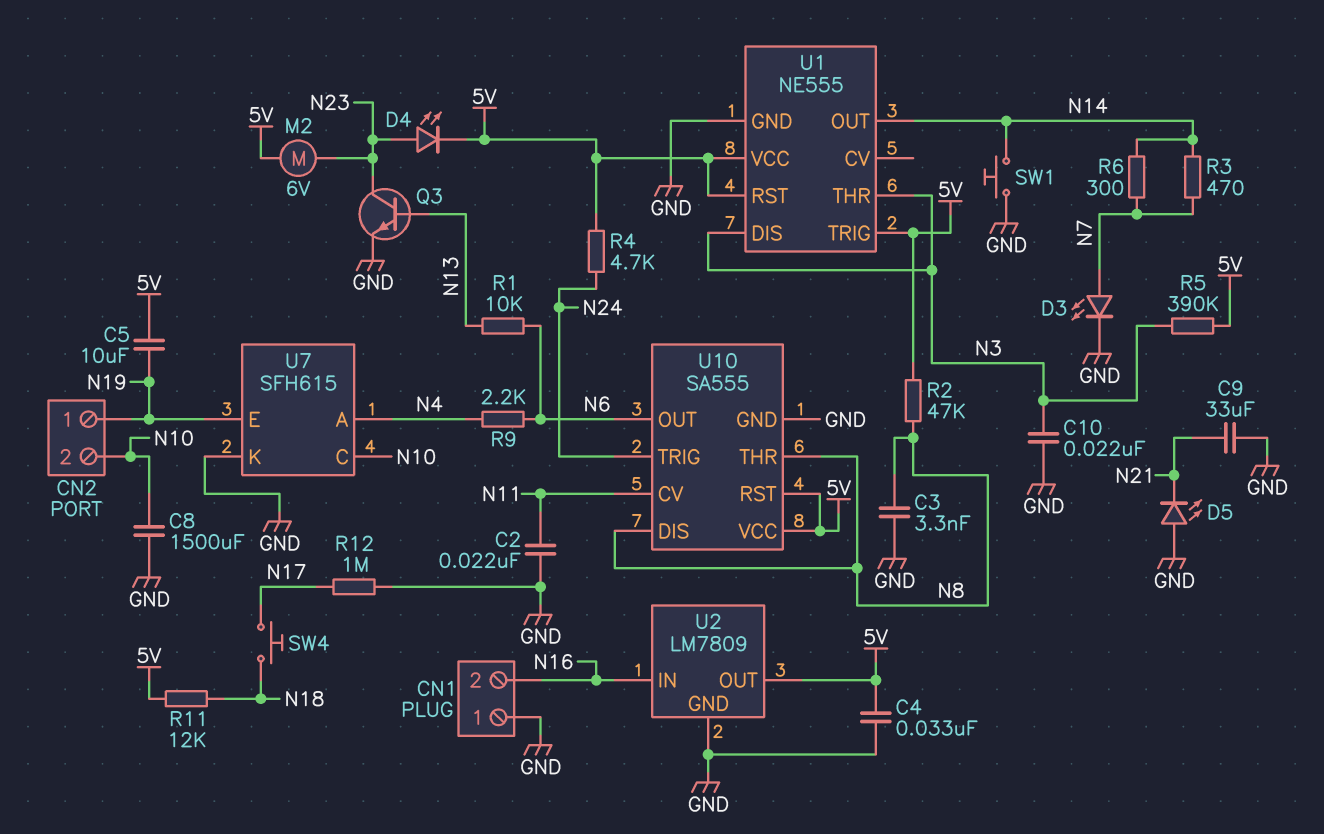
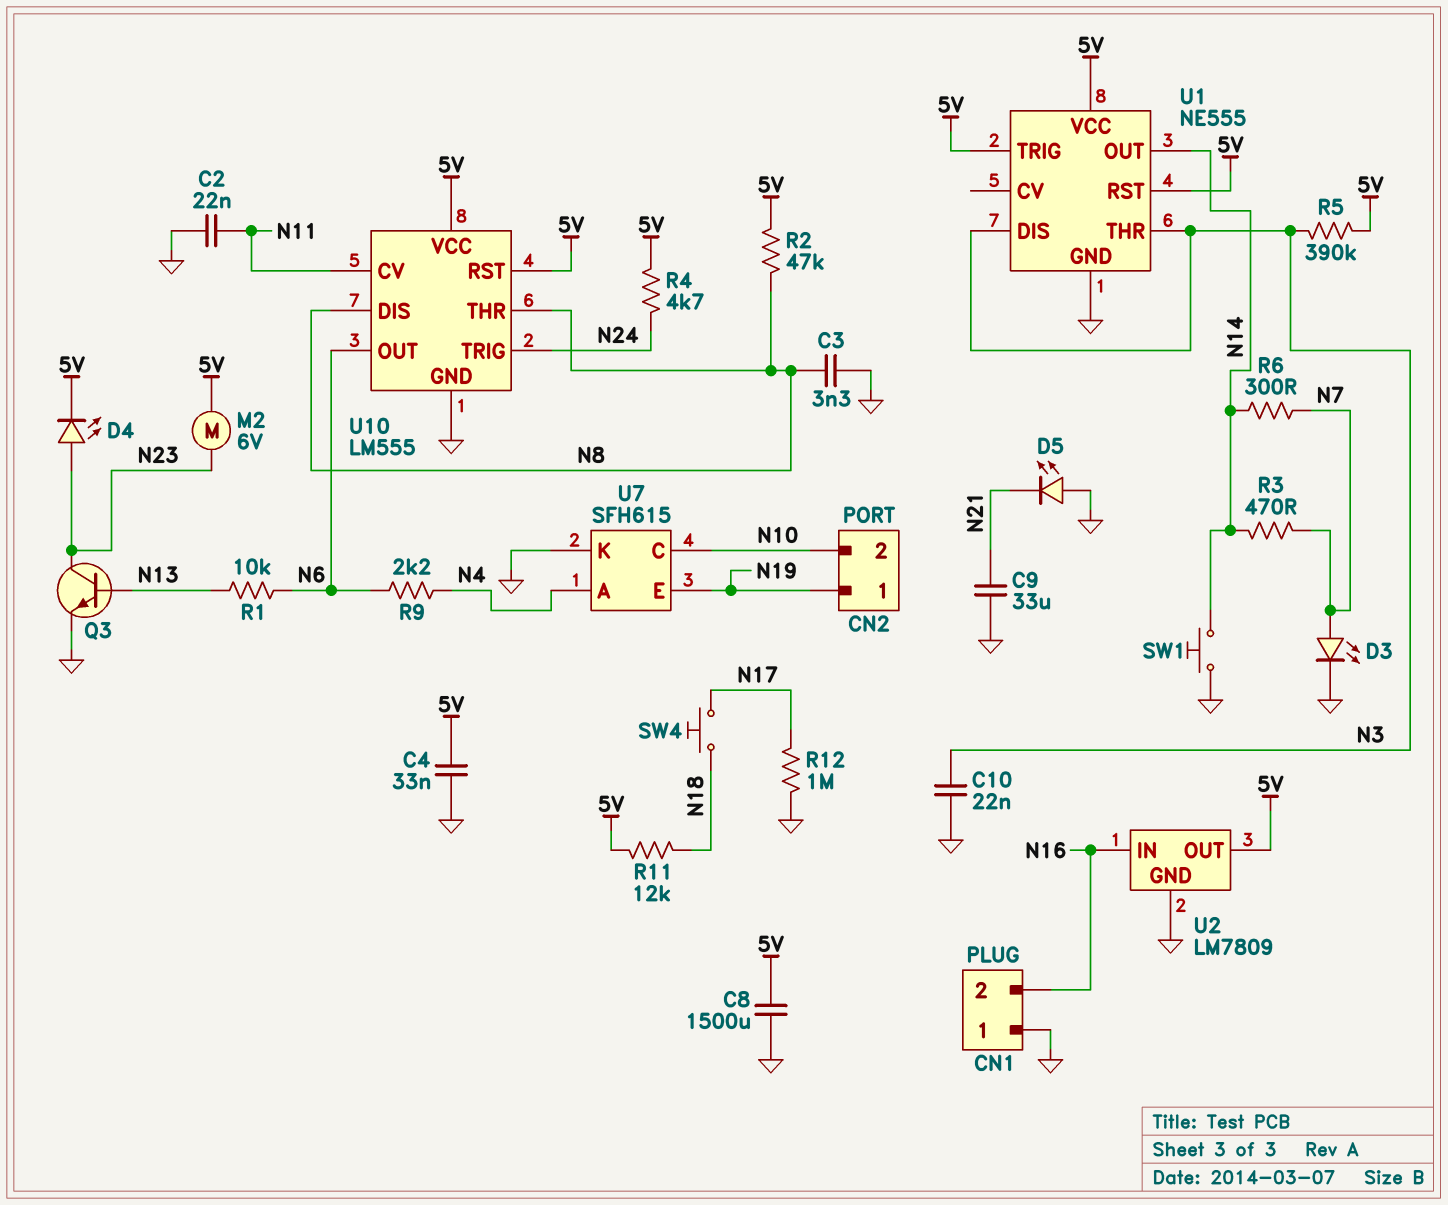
C5: 10uF (5V, N19) -> none
C8: 1500uF (GND, N10) -> 1500uF (5V, GND)
U10: SA555 -> LM555

